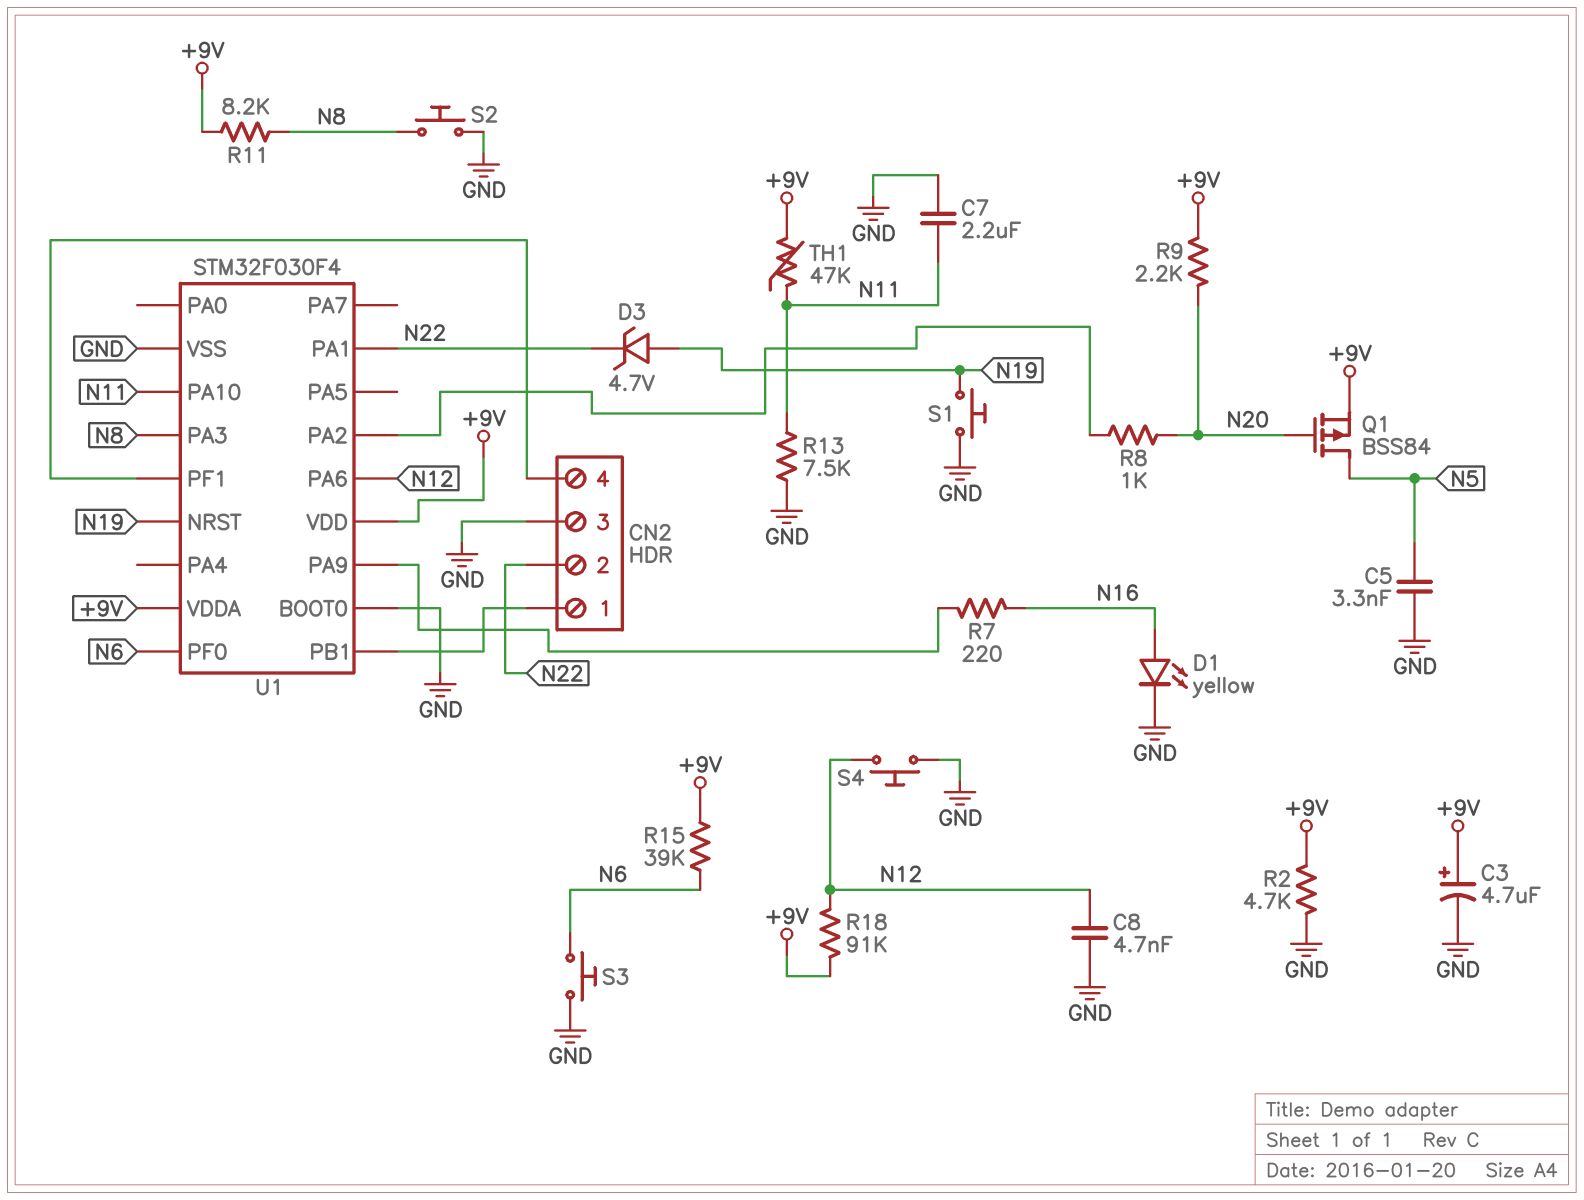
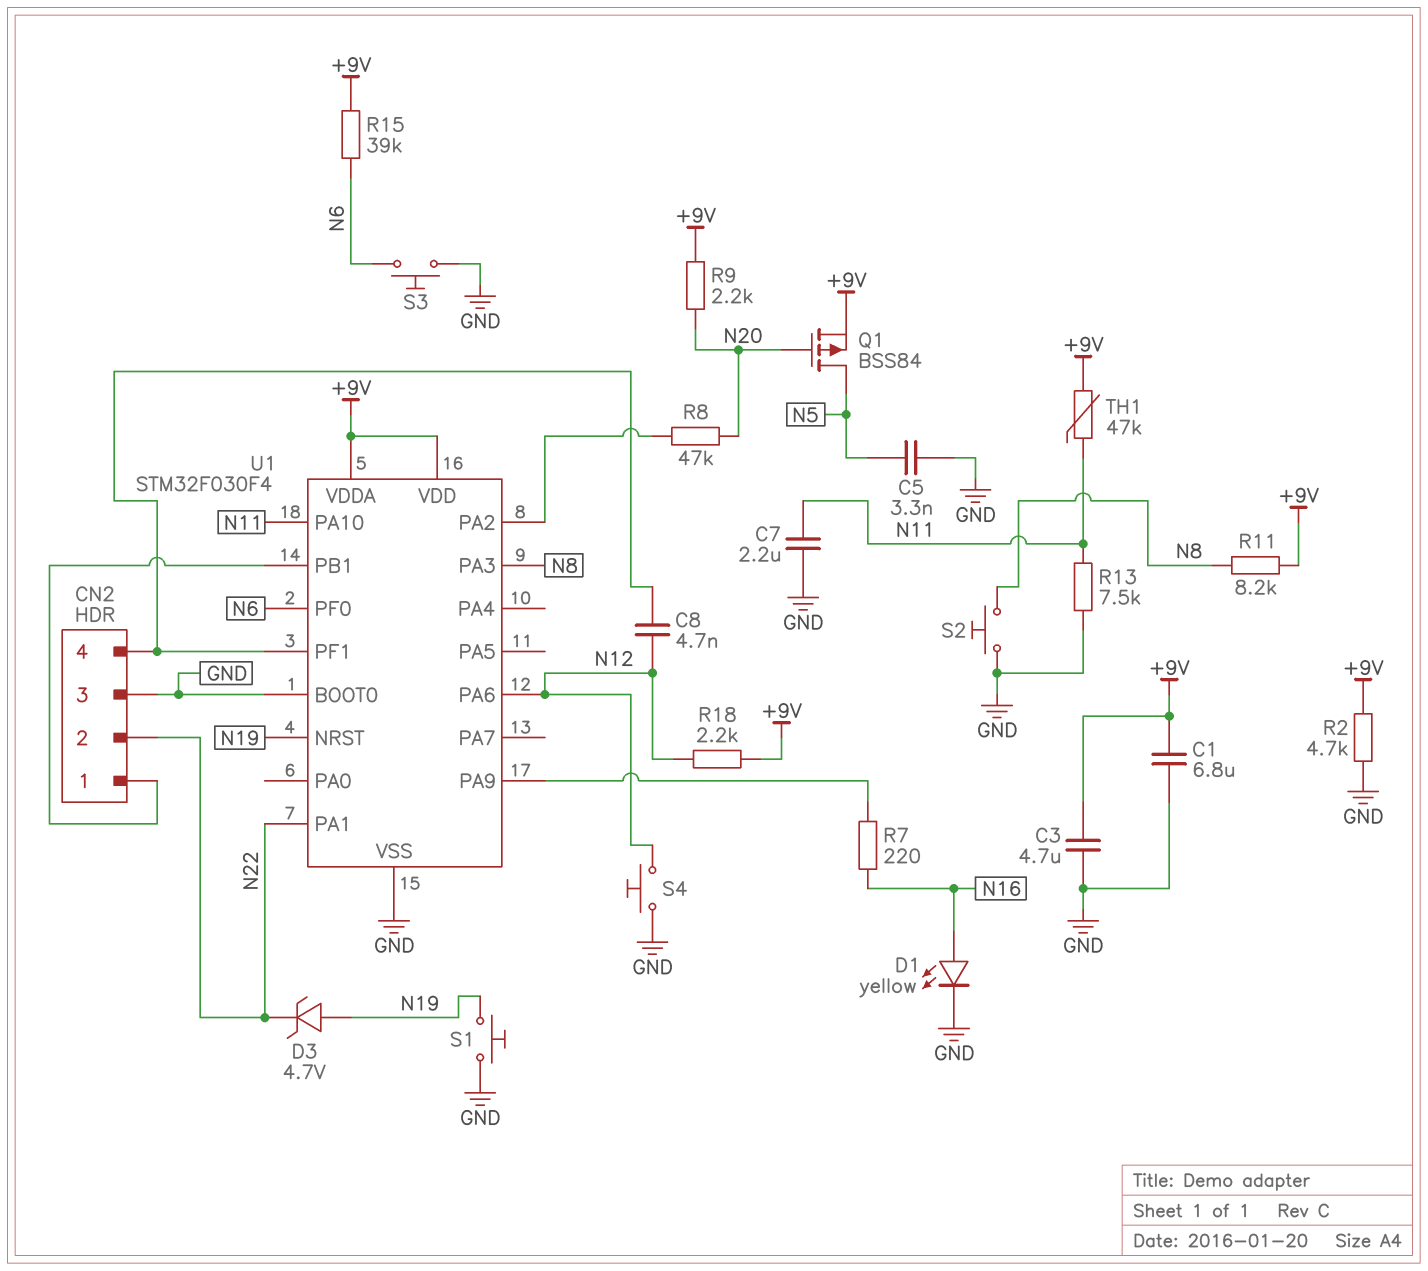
C1: none -> 6.8uF (+9V, GND)
C3: 4.7uF (plus +9V, minus GND) -> 4.7uF (+9V, GND)
C8: 4.7nF (GND, N12) -> 4.7nF (CN2/4, N12)
R8: 1k (N20, U1/PA2) -> 47k (N20, U1/PA2)
R18: 91k (+9V, N12) -> 2.2k (+9V, N12)

